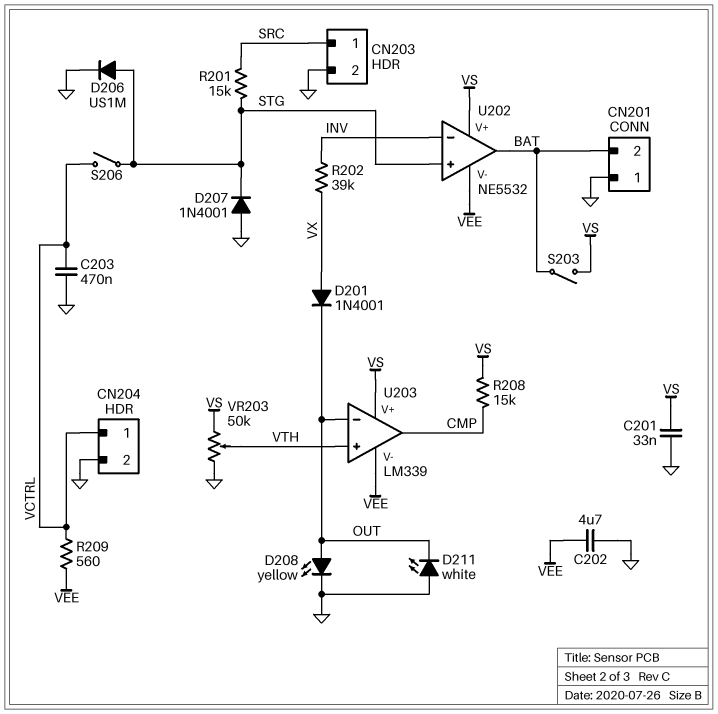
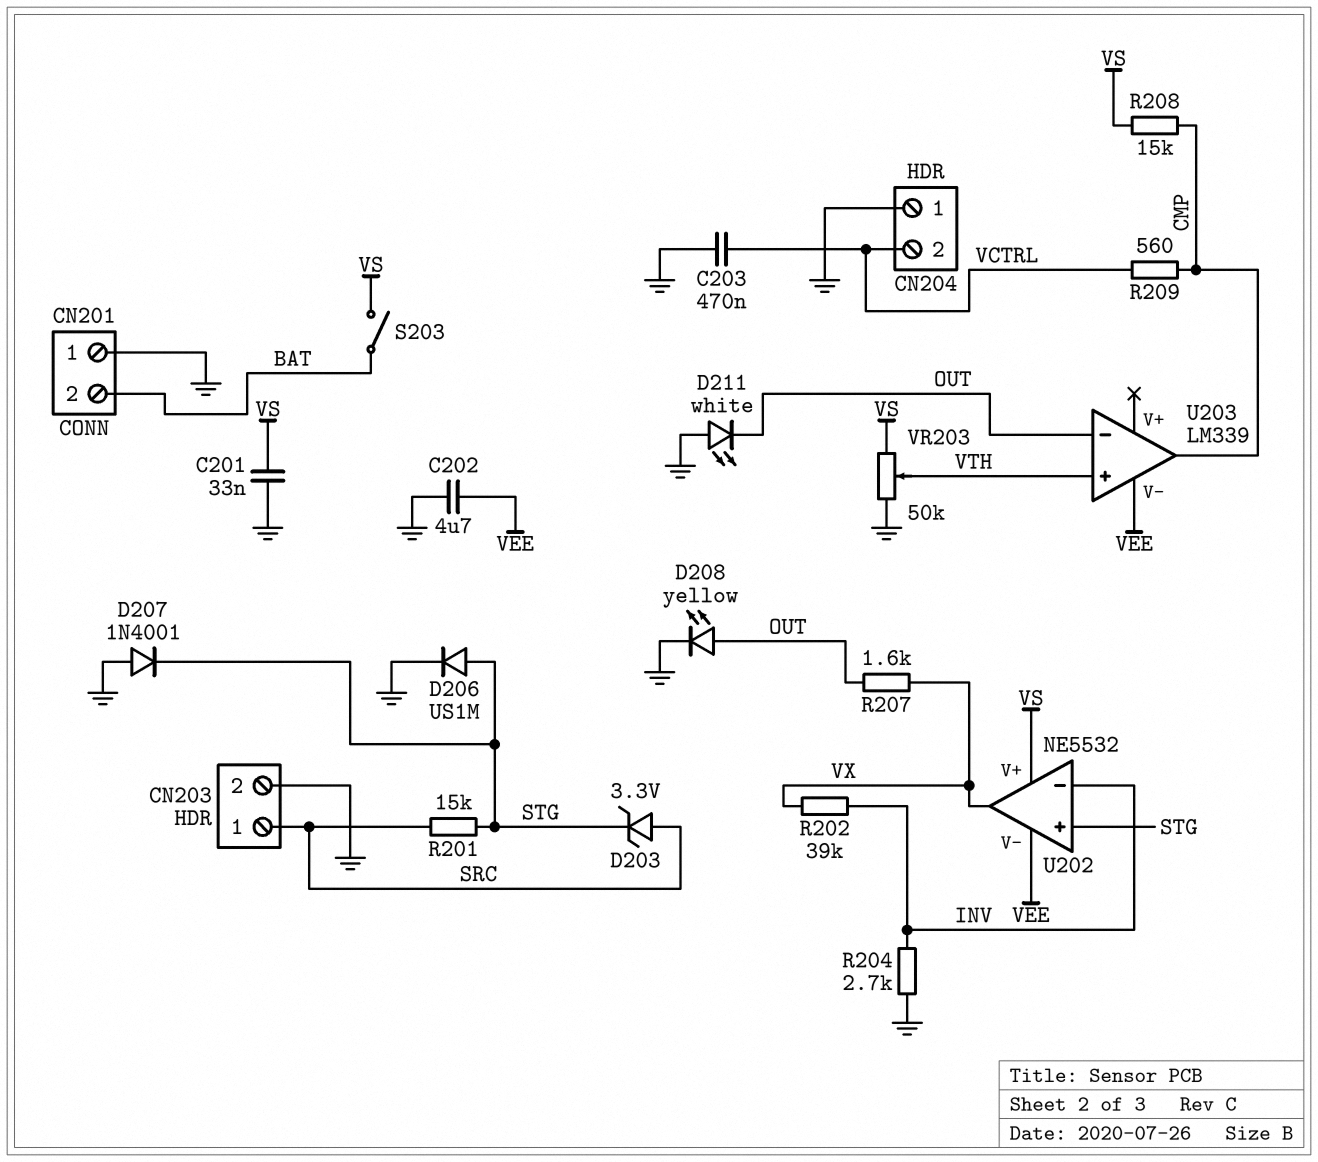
CN204 pin 1: VCTRL -> GND
CN204 pin 2: GND -> VCTRL
D201: diode 1N4001 (A VX, K OUT) -> none
D203: none -> zener 3.3V (A SRC, K STG)
R204: none -> 2.7k (GND, INV)
R207: none -> 1.6k (OUT, VX)
R209: 560 (VCTRL, VEE) -> 560 (CMP, VCTRL)
S206: switch (STG, VCTRL) -> none
U202 pin out: BAT -> VX
U203 pin V+: VS -> none

